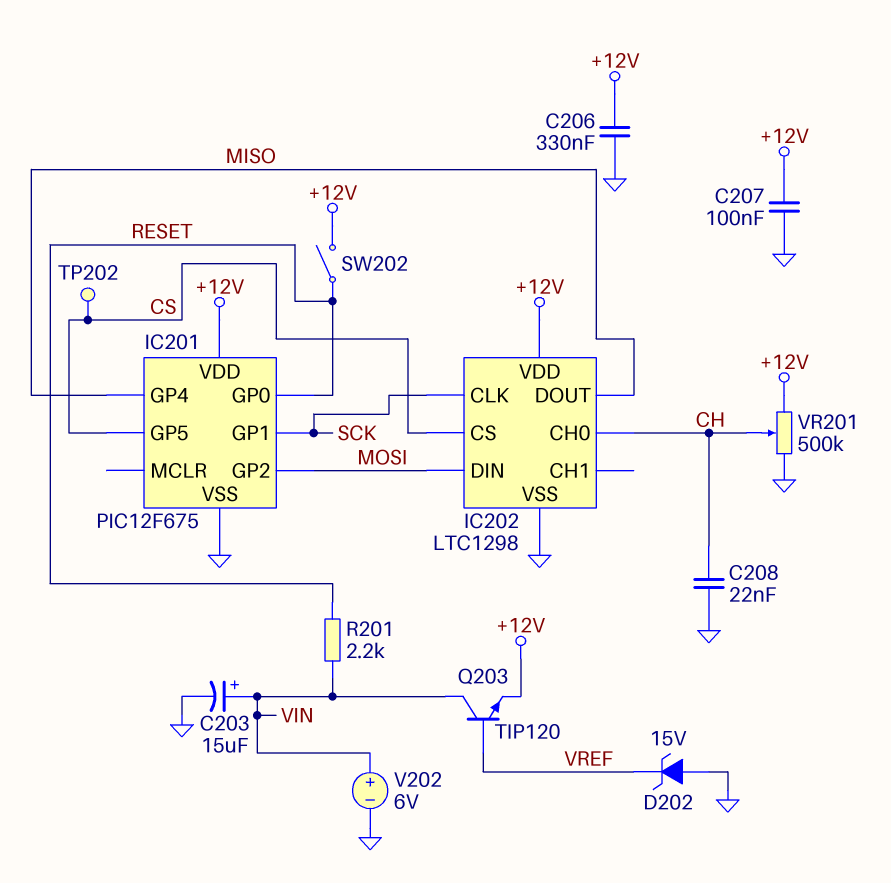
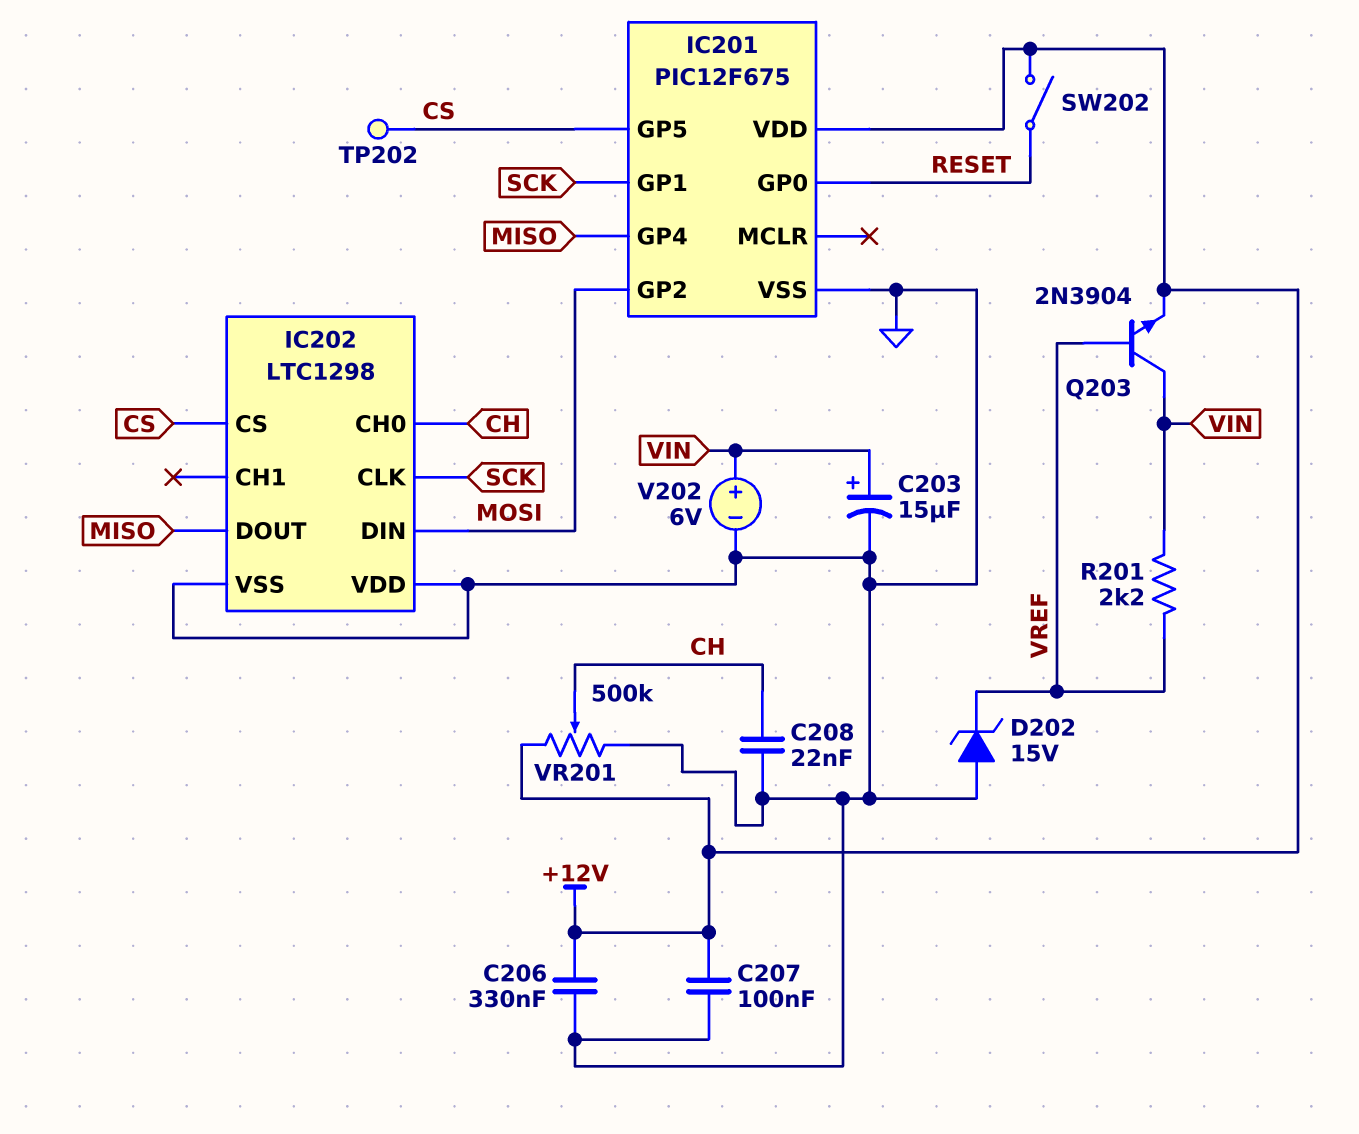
IC202 pin VDD: +12V -> GND
Q203: NPN TIP120 (B VREF, C VIN, E +12V) -> NPN 2N3904 (B VREF, C VIN, E +12V)
R201: 2.2k (RESET, VIN) -> 2.2k (VIN, VREF)

